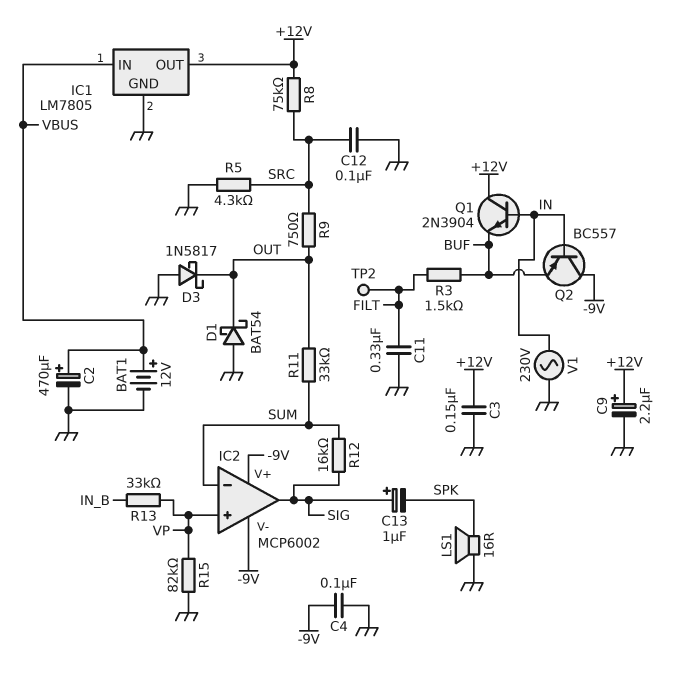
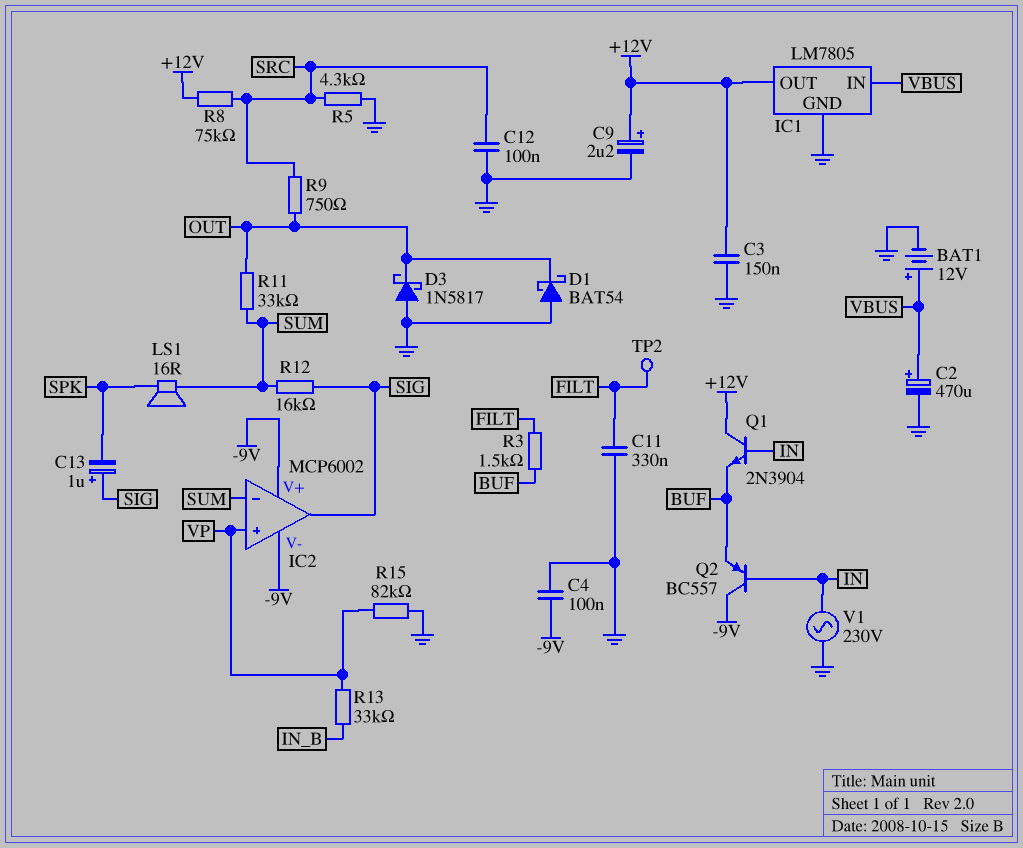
LS1: speaker 16R (GND, SPK) -> speaker 16R (SPK, SUM)

